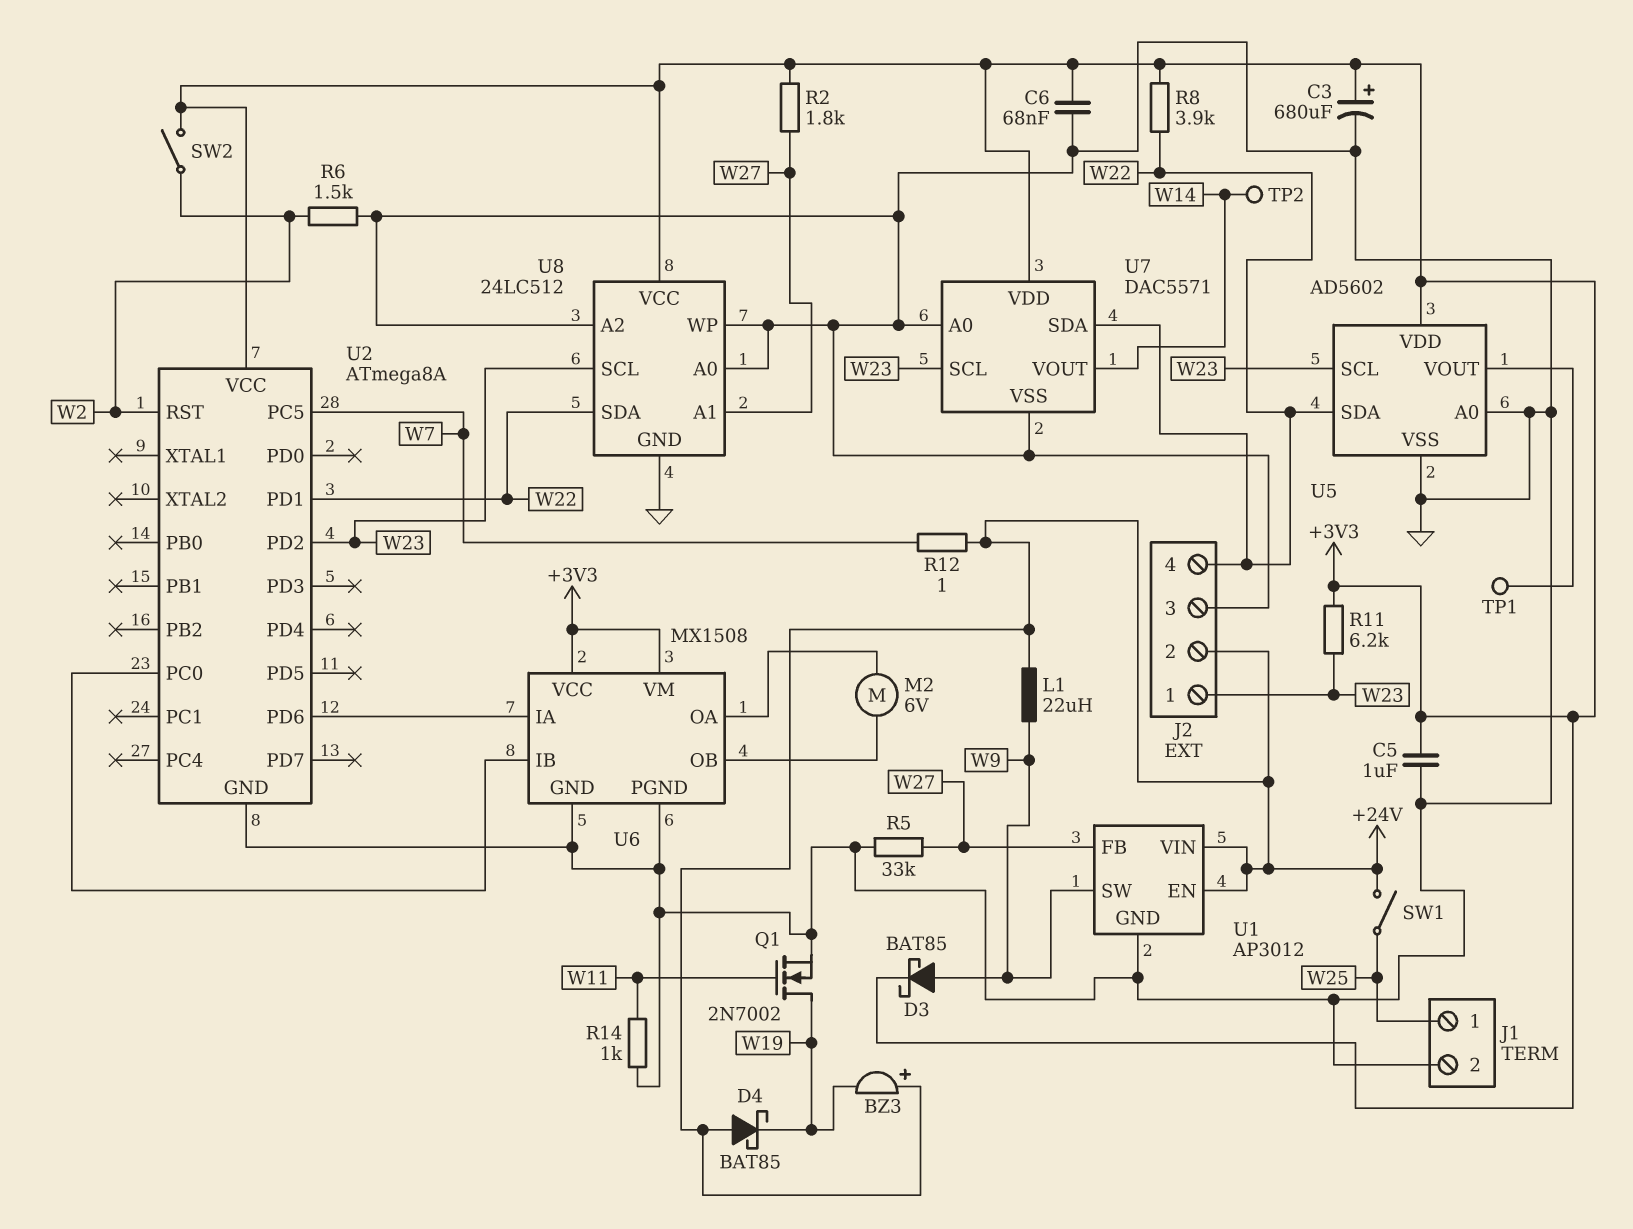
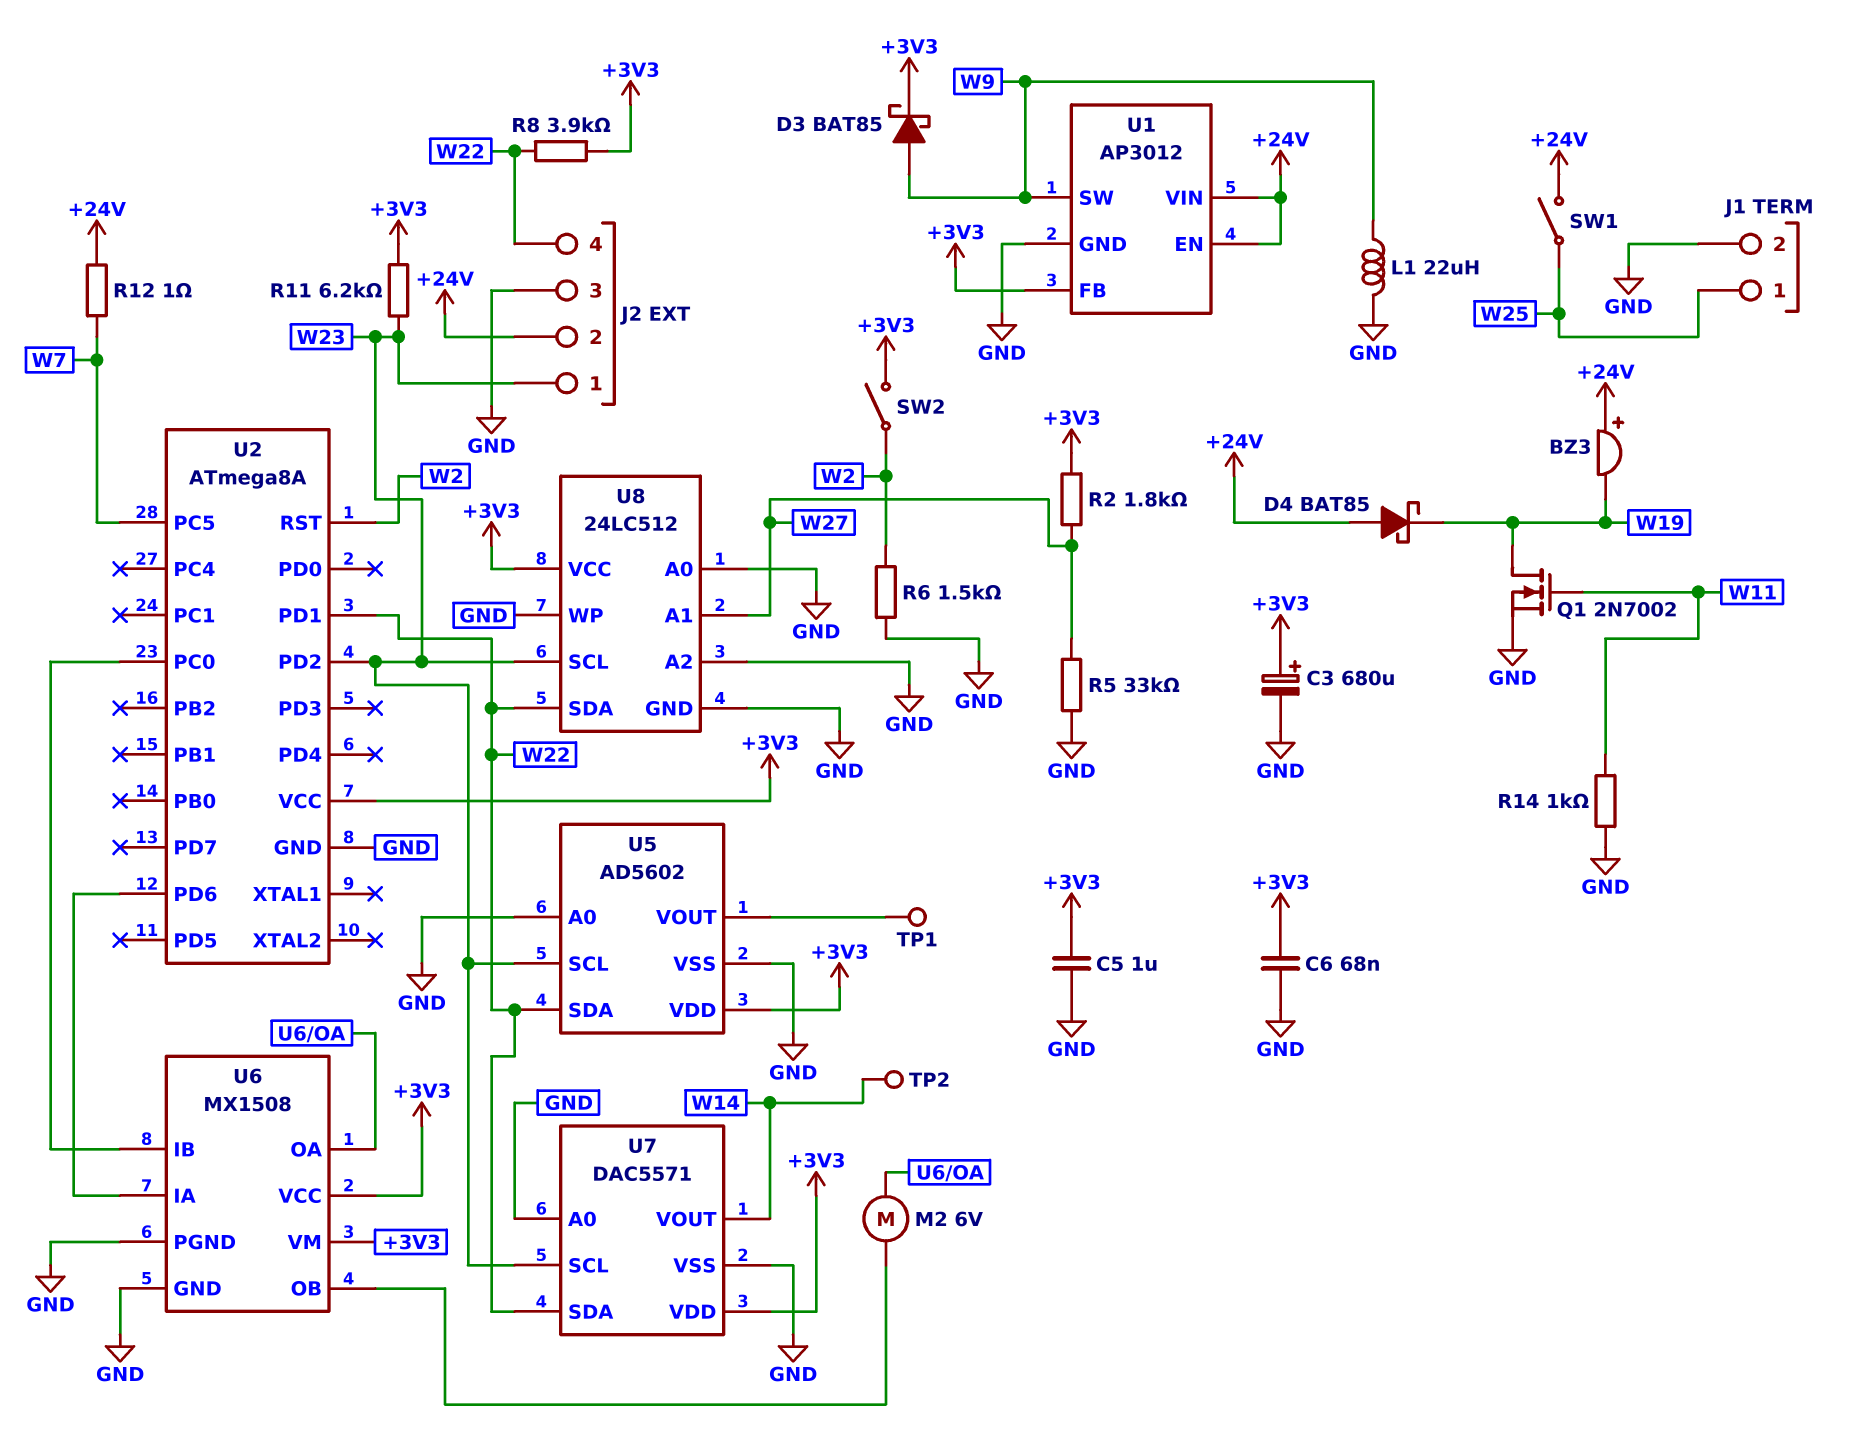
L1: 22uH (+24V, W9) -> 22uH (GND, W9)
U1 pin FB: W27 -> +3V3

